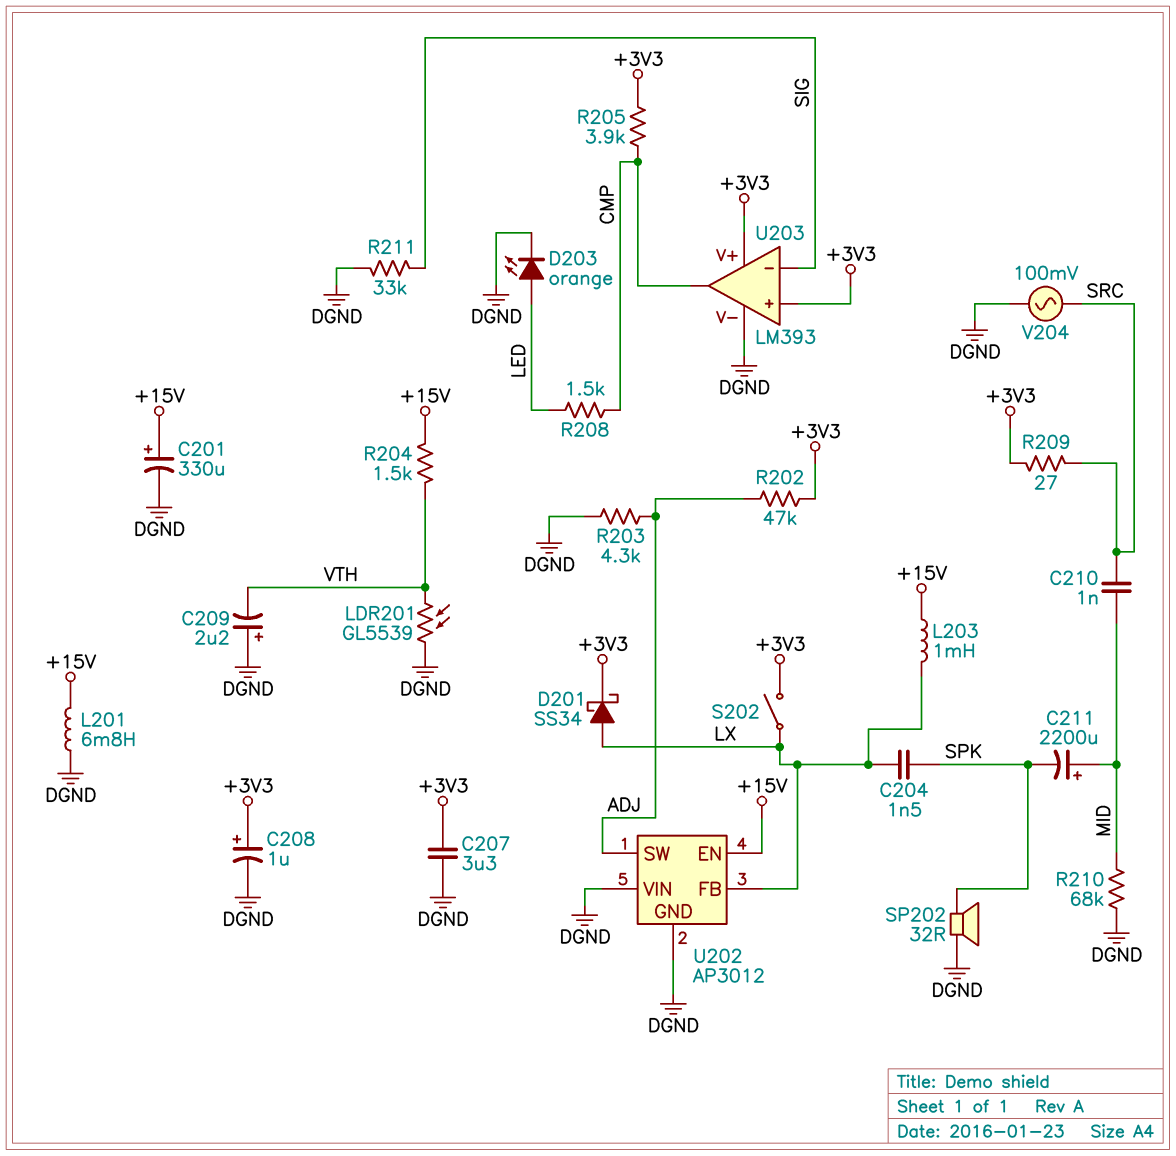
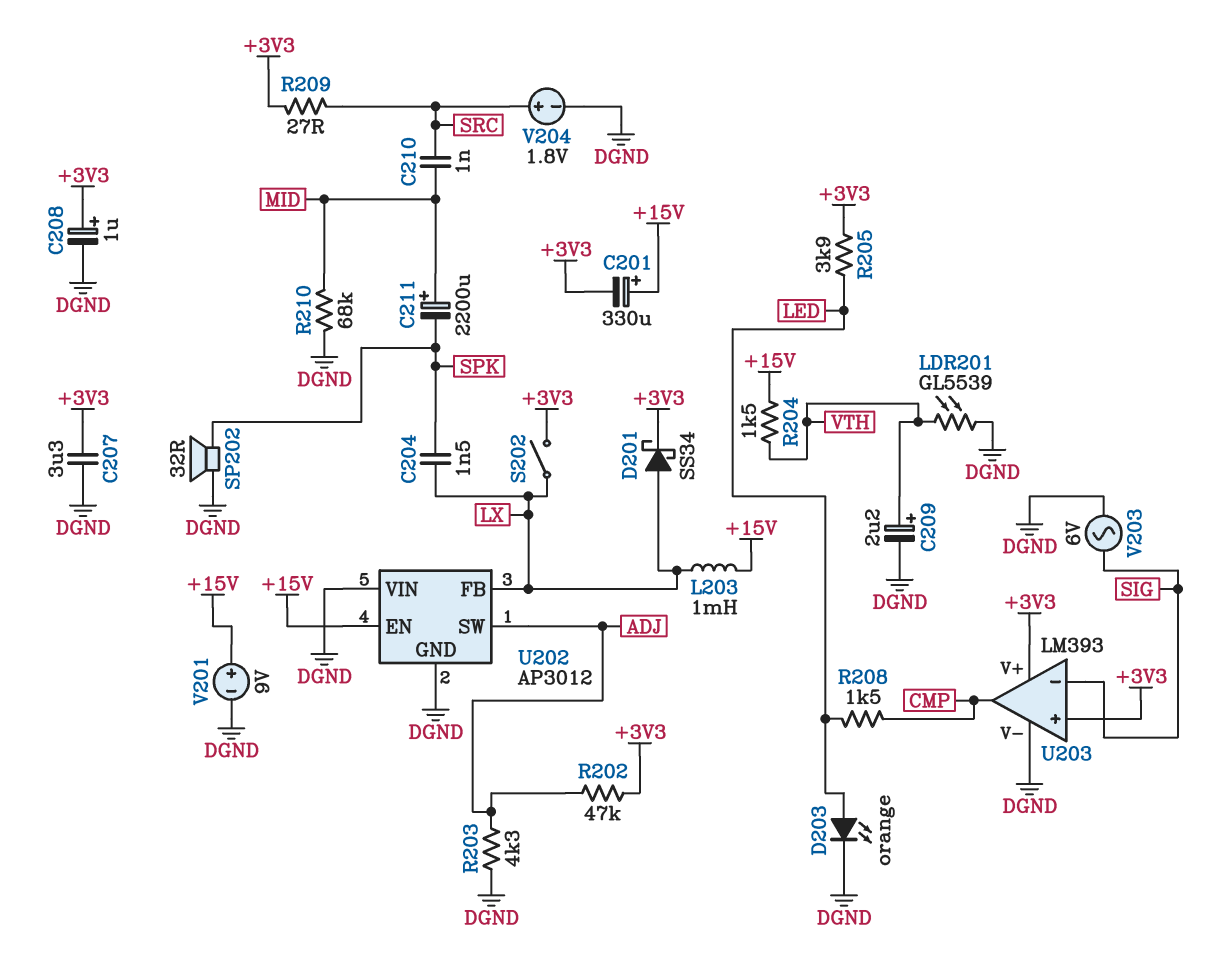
C201: 330uF (plus +15V, minus DGND) -> 330uF (plus +15V, minus +3V3)
C209: 2.2uF (plus DGND, minus VTH) -> 2.2uF (plus VTH, minus DGND)
L201: 6.8mH (+15V, DGND) -> none
R205: 3.9k (+3V3, CMP) -> 3.9k (+3V3, LED)
R211: 33k (DGND, SIG) -> none
V201: none -> 9V (plus +15V, minus DGND)
V203: none -> AC 6V (DGND, SIG)
V204: AC 100mV (DGND, SRC) -> 1.8V (plus SRC, minus DGND)

